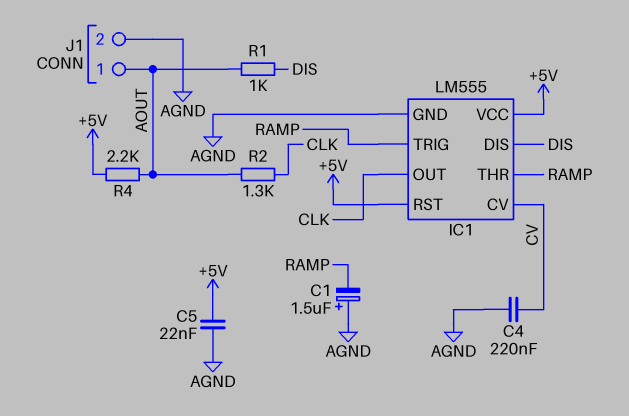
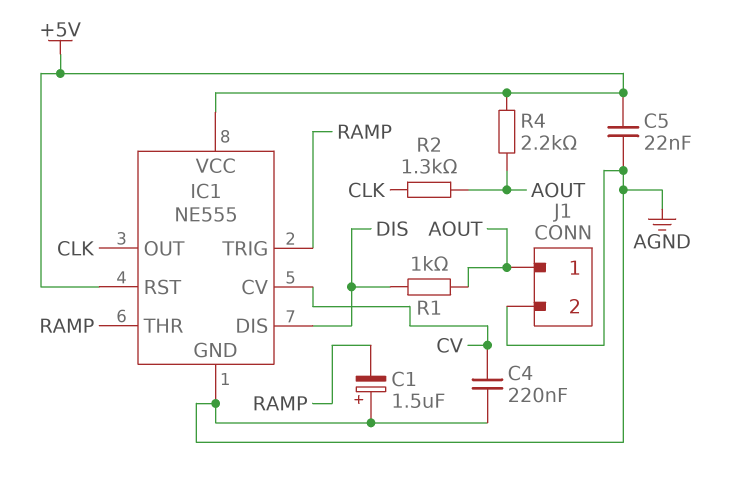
IC1: LM555 -> NE555

